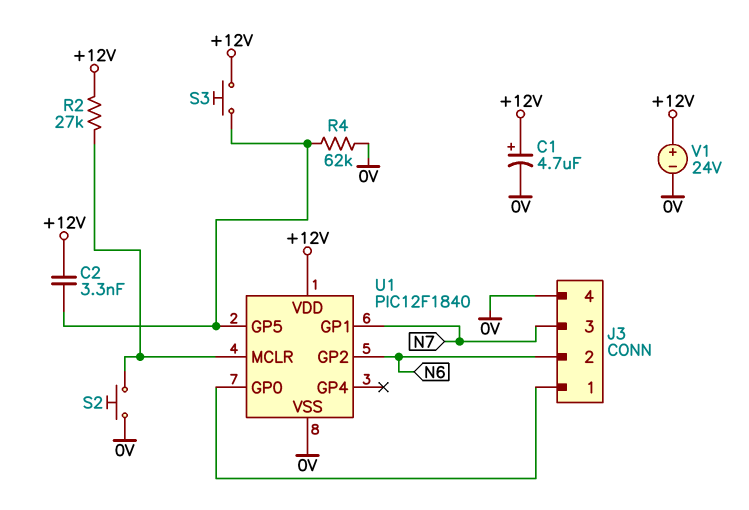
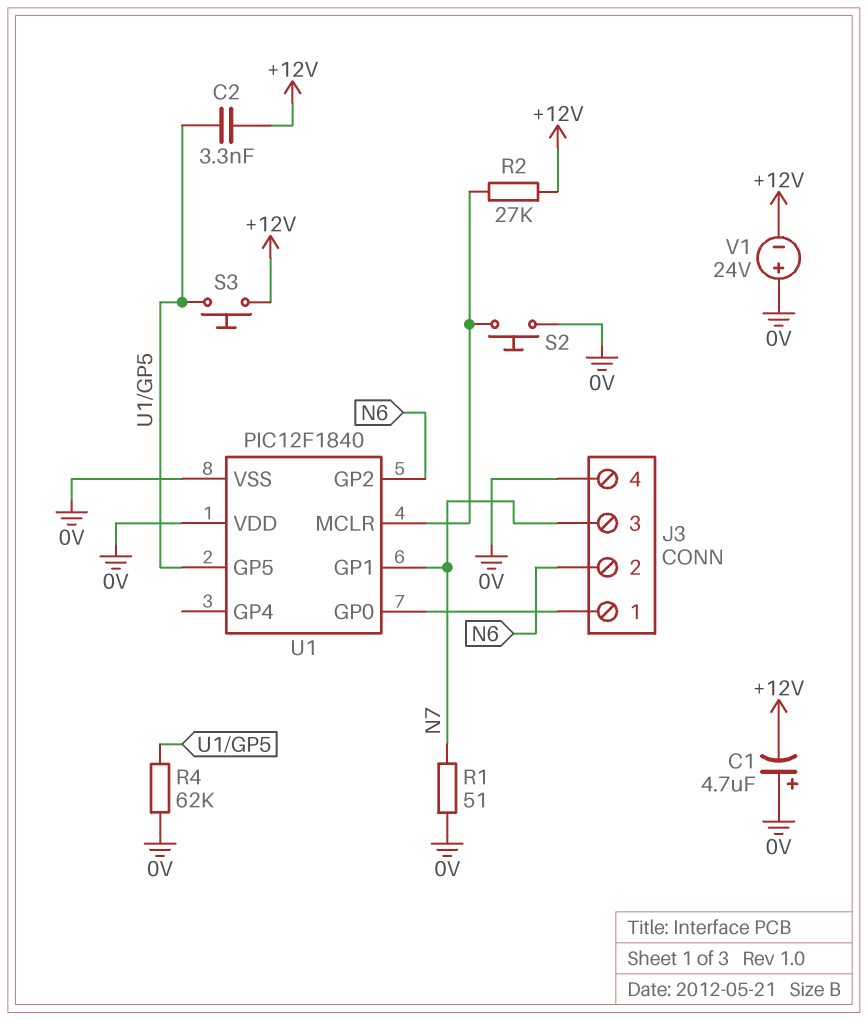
C1: 4.7uF (plus +12V, minus 0V) -> 4.7uF (plus 0V, minus +12V)
R1: none -> 51 (0V, N7)
U1 pin VDD: +12V -> 0V
V1: 24V (plus +12V, minus 0V) -> 24V (plus 0V, minus +12V)

